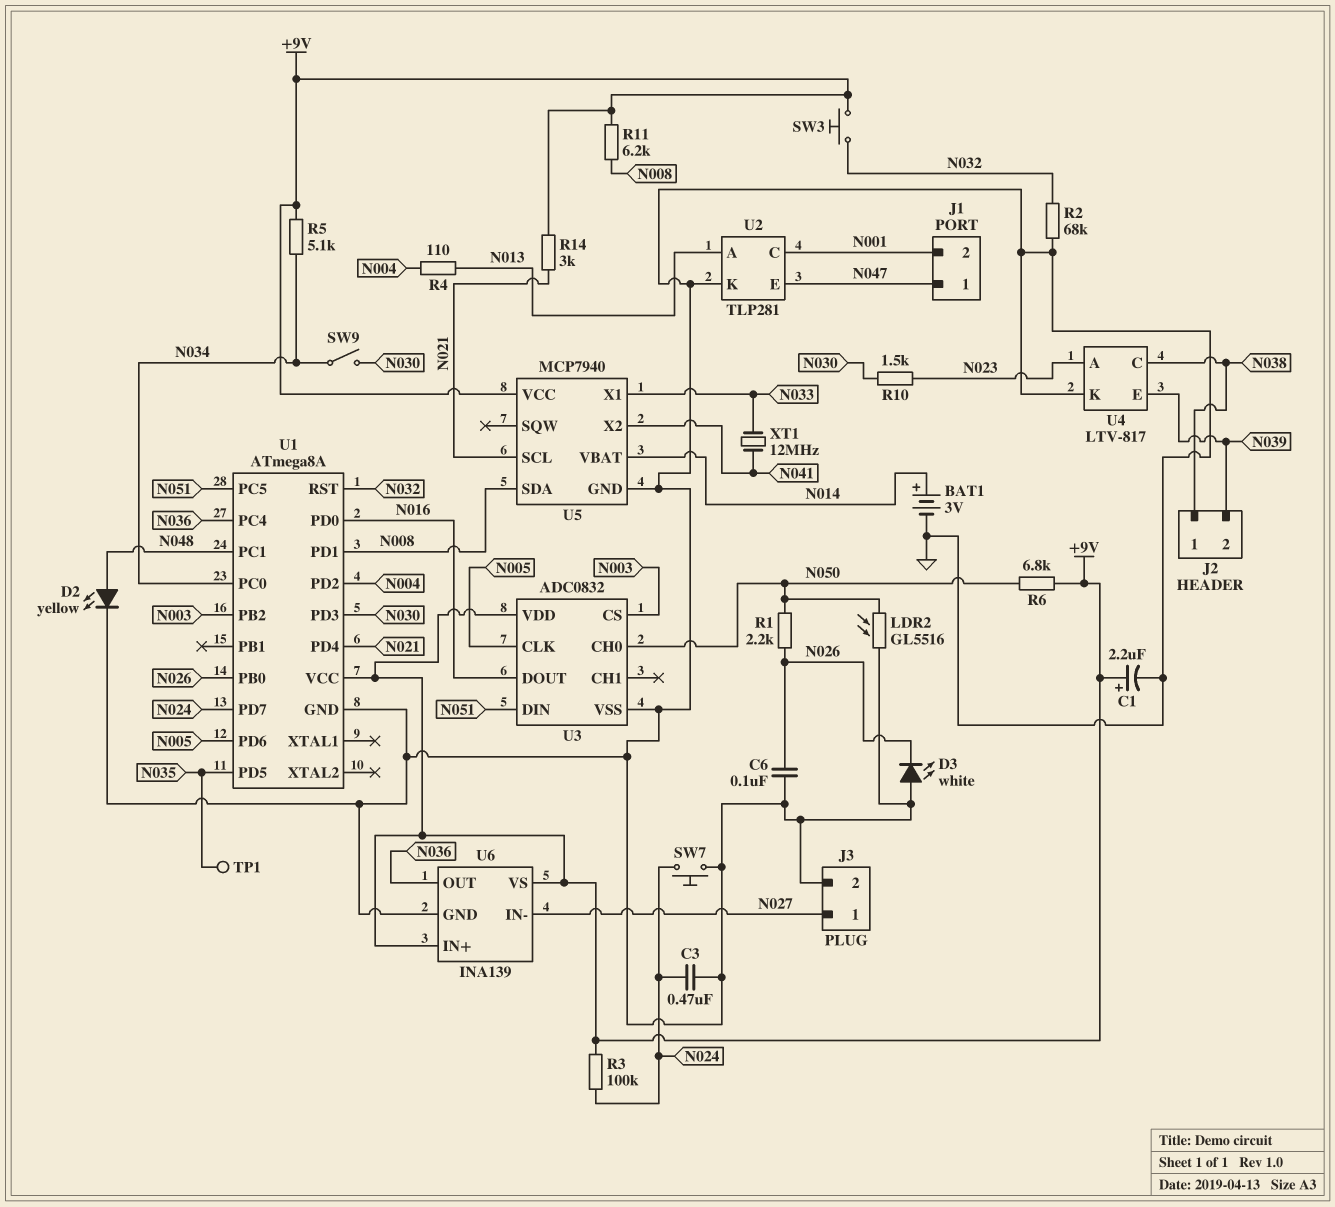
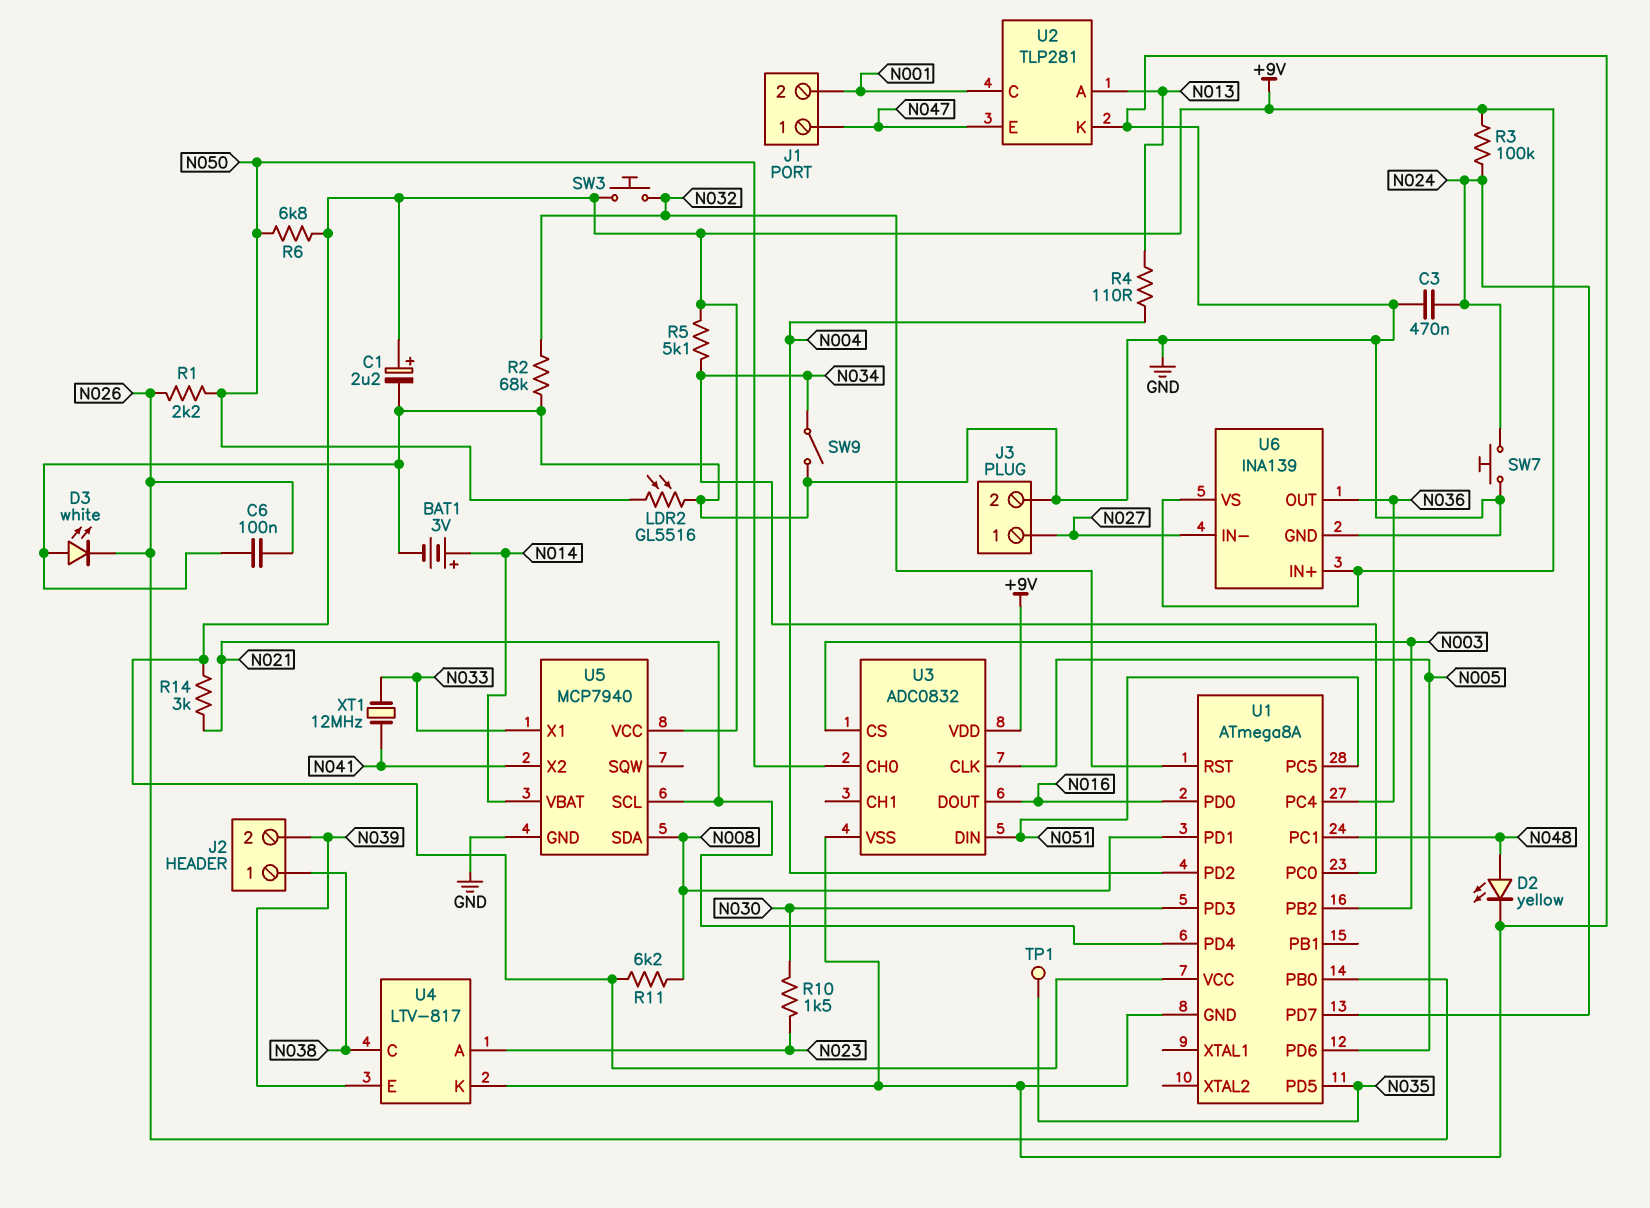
SW9: switch (N030, N034) -> switch (GND, N034)

